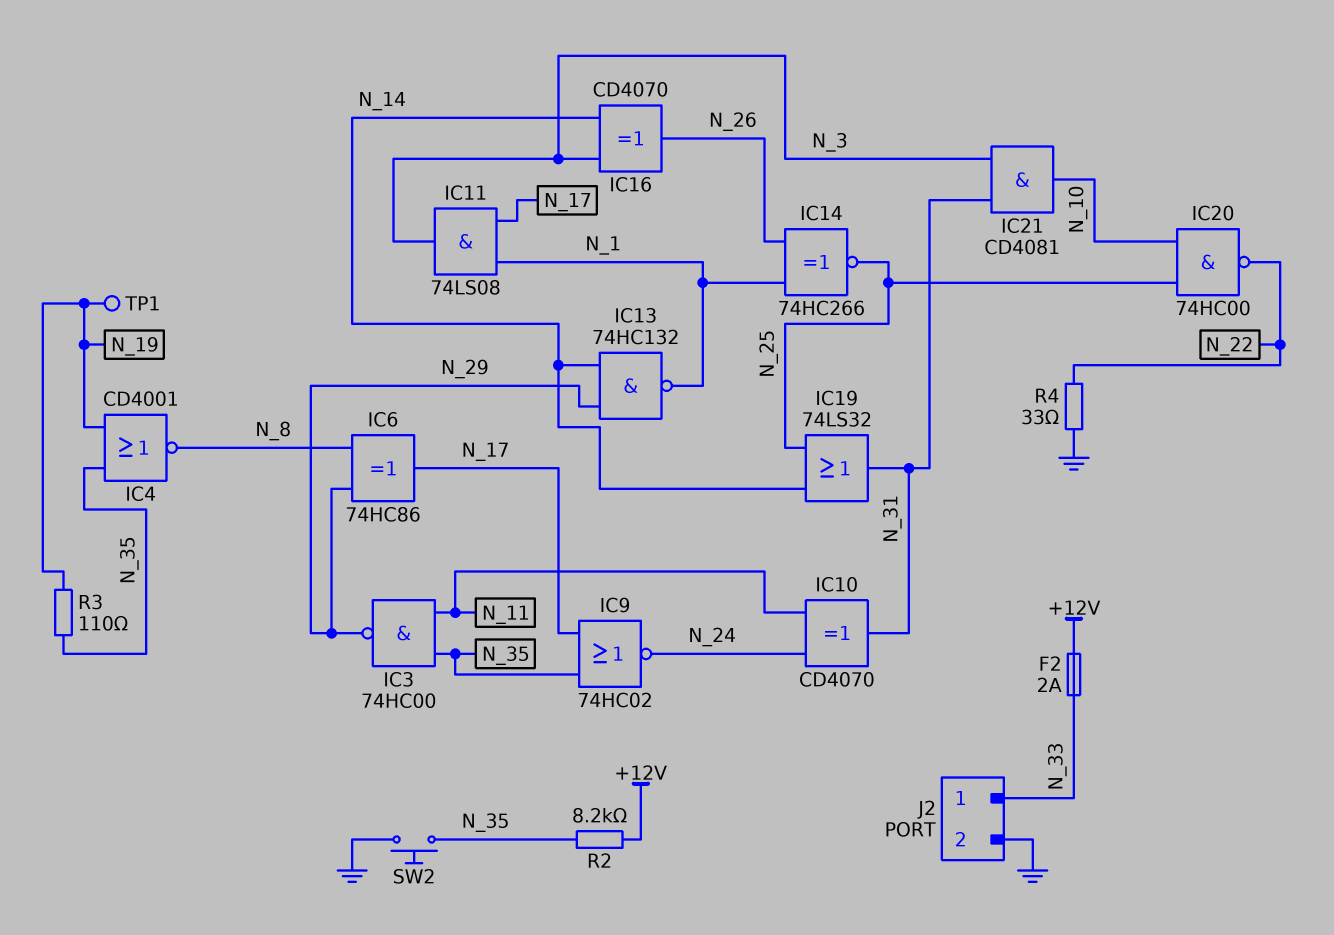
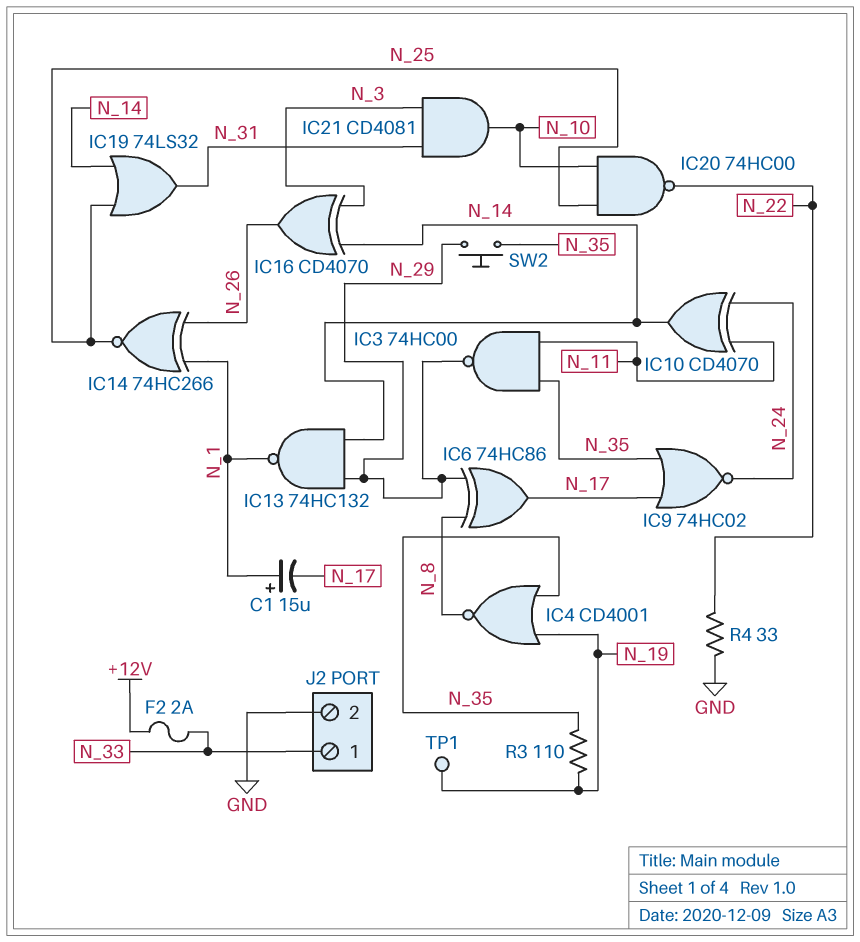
C1: none -> 15uF (plus N_1, minus N_17)
IC10: XOR CD4070 (in N_11, in N_24, out N_31) -> XOR CD4070 (in N_11, in N_24, out N_14)
IC11: AND 74LS08 (in N_1, in N_17, out N_3) -> none
R2: 8.2k (+12V, N_35) -> none
SW2: button (GND, N_35) -> button (N_29, N_35)

